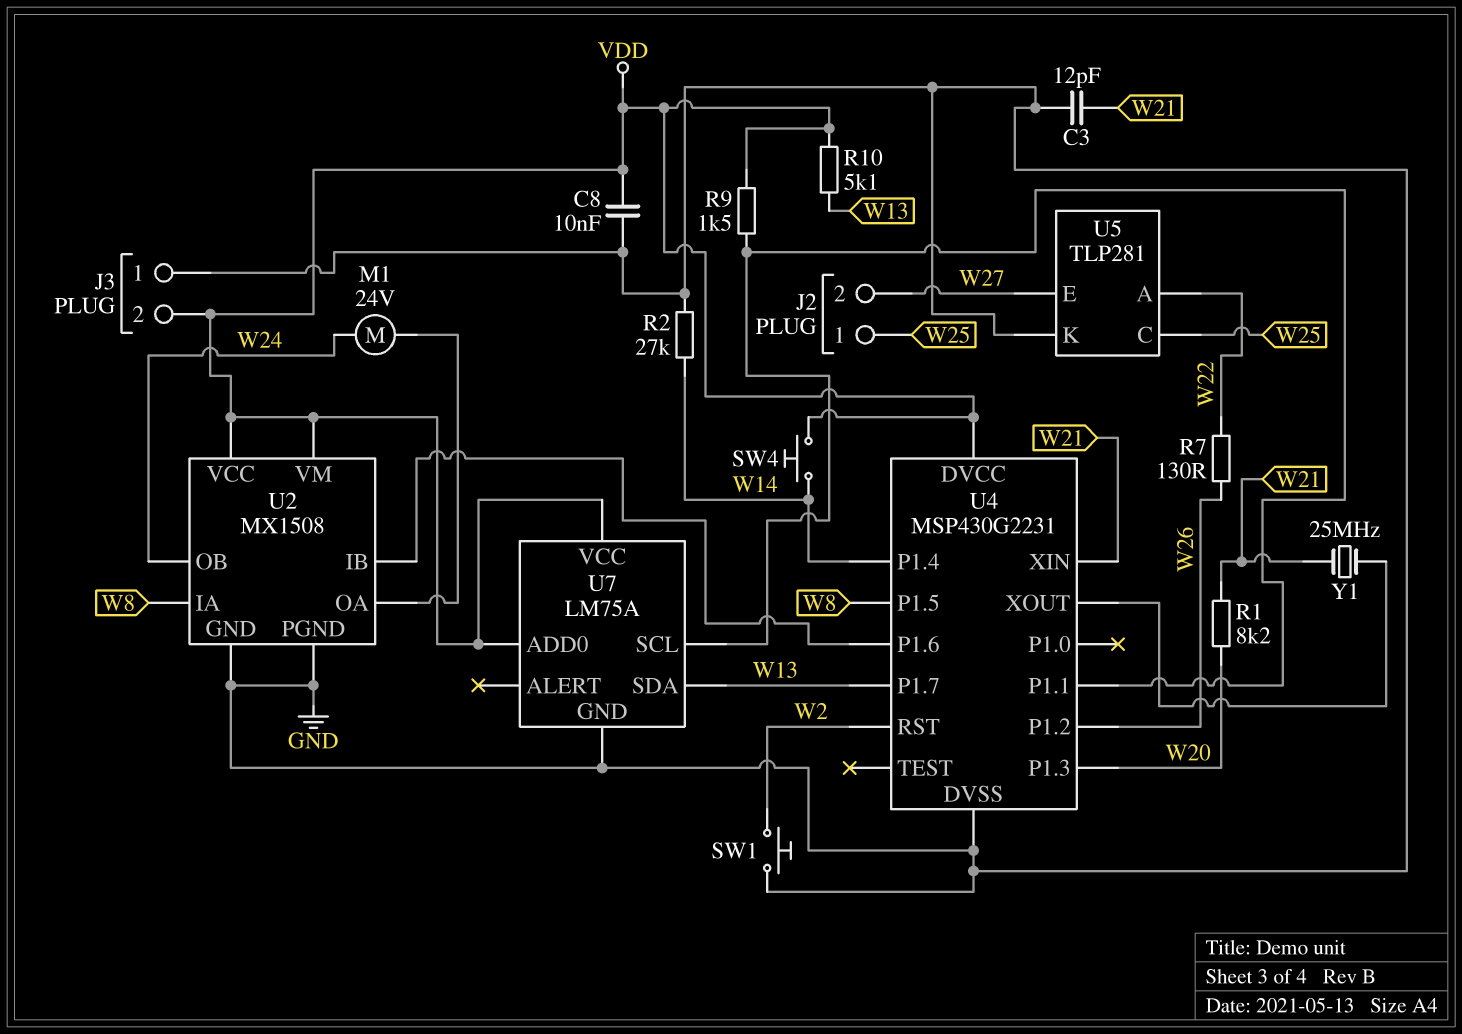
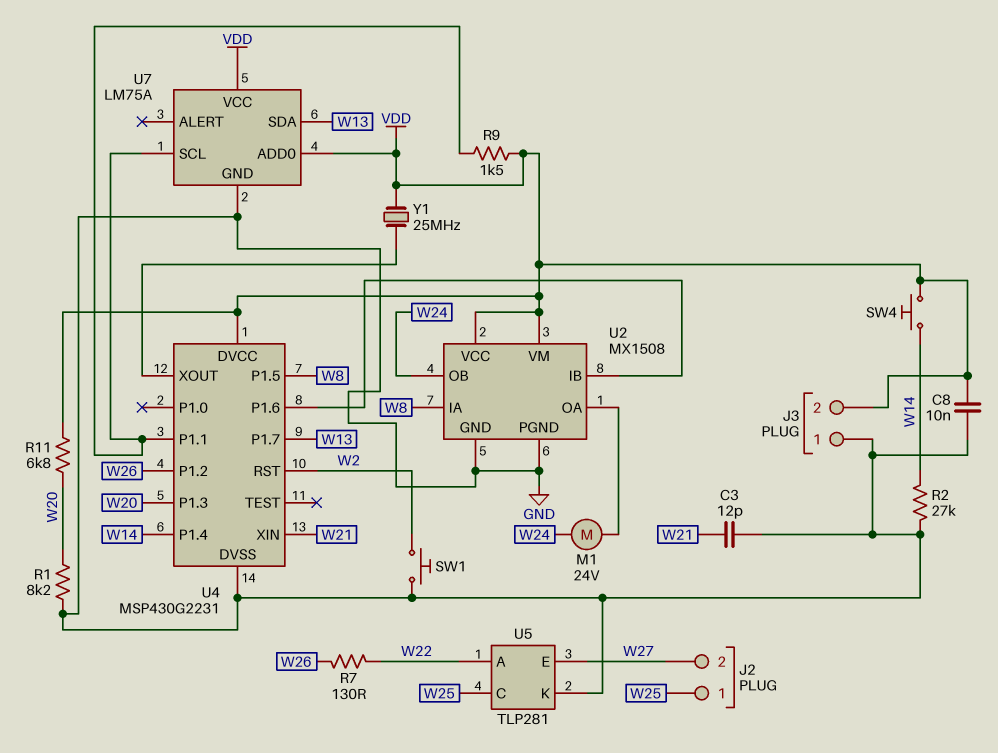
R1: 8.2k (W20, W21) -> 8.2k (GND, W20)
R10: 5.1k (VDD, W13) -> none
R11: none -> 6.8k (VDD, W20)
Y1: 25MHz (U4/XOUT, W21) -> 25MHz (U4/XOUT, VDD)

